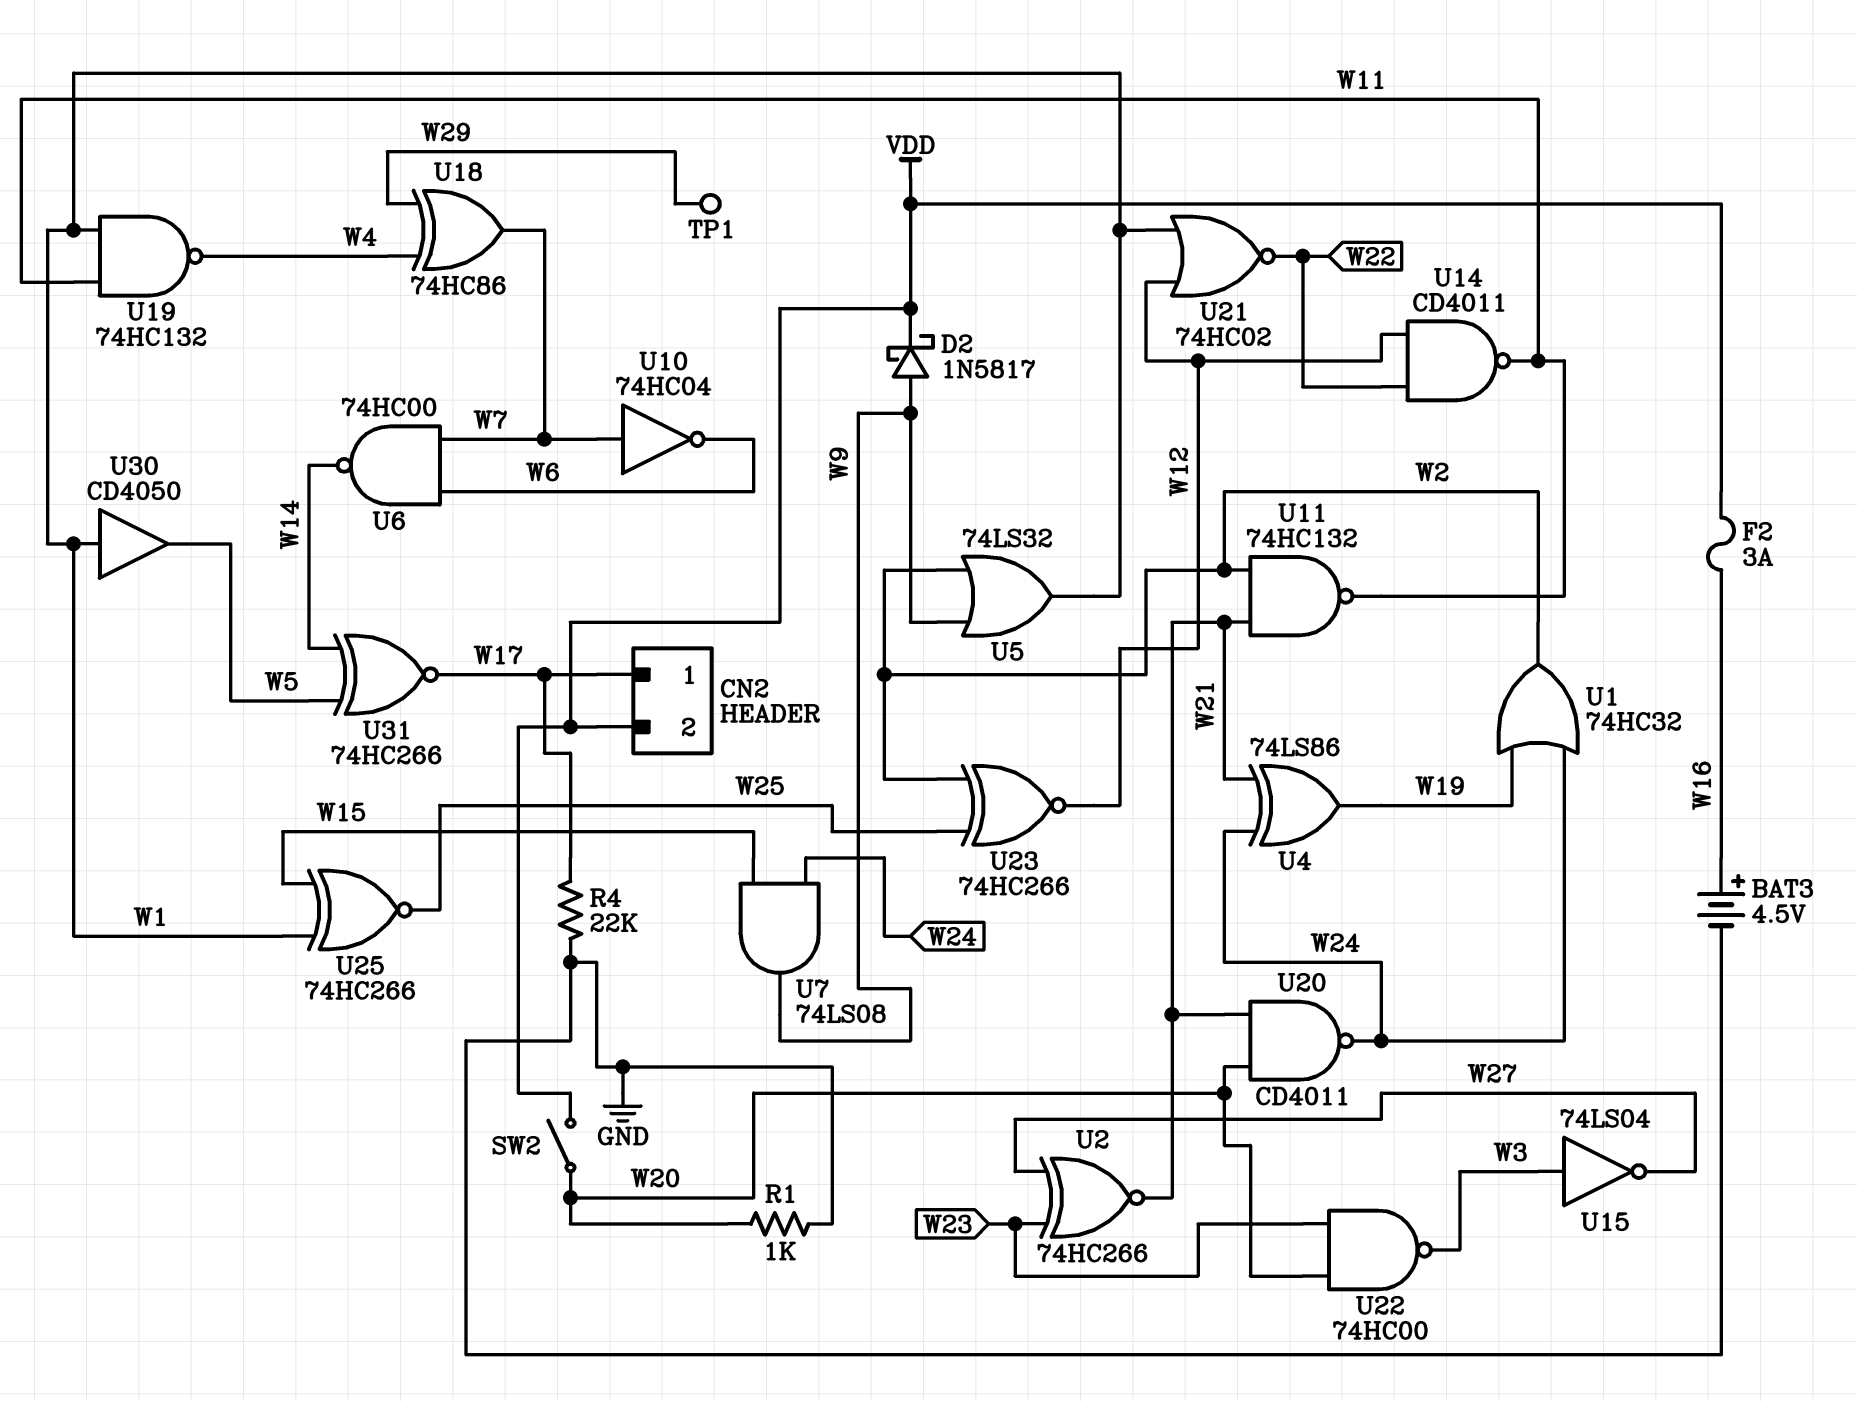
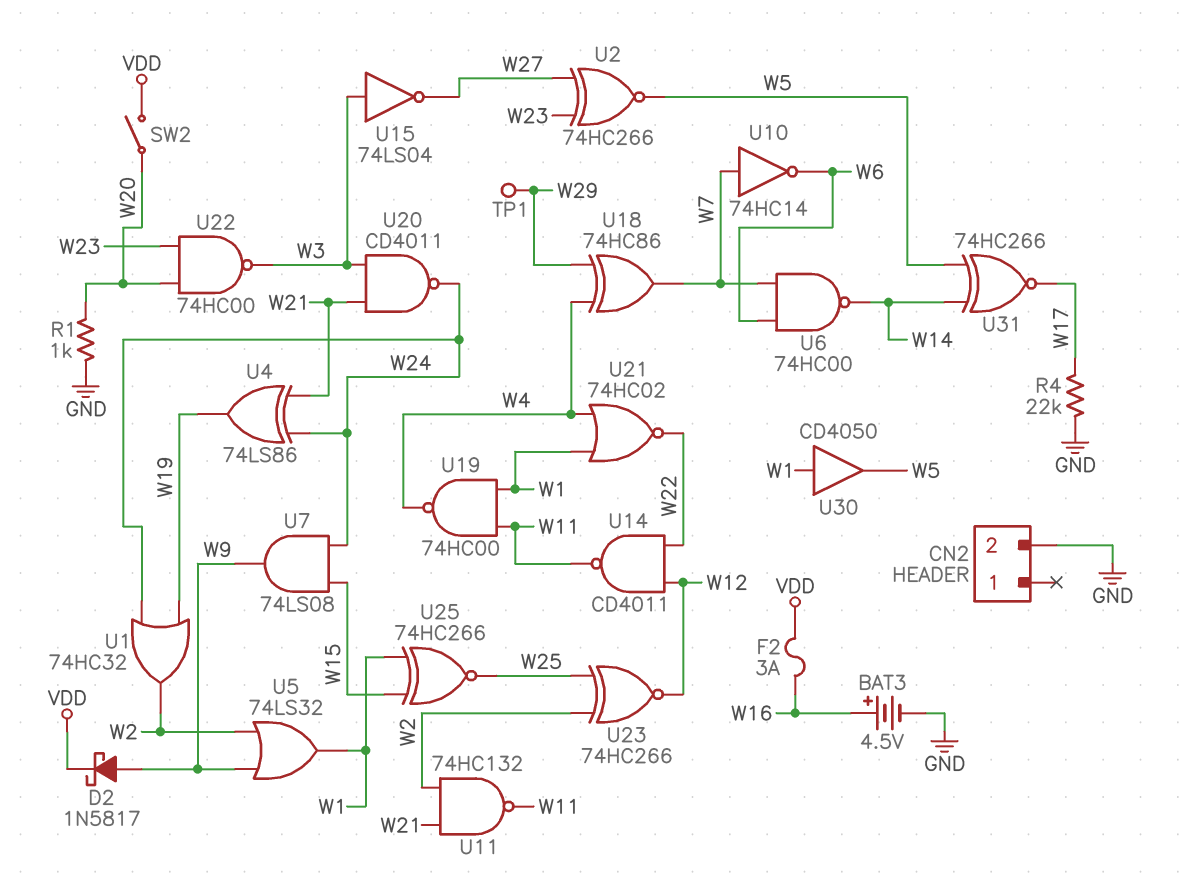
CN2 pin 1: W17 -> none
CN2 pin 2: VDD -> GND
U2: XNOR 74HC266 (in W23, in W27, out W21) -> XNOR 74HC266 (in W23, in W27, out W5)
U10: NOT 74HC04 (in W7, out W6) -> NOT 74HC14 (in W7, out W6)
U19: NAND 74HC132 (in W1, in W11, out W4) -> NAND 74HC00 (in W1, in W11, out W4)
U20: NAND CD4011 (in W20, in W21, out W24) -> NAND CD4011 (in W3, in W21, out W24)
U21: NOR 74HC02 (in W1, in W12, out W22) -> NOR 74HC02 (in W1, in W4, out W22)

